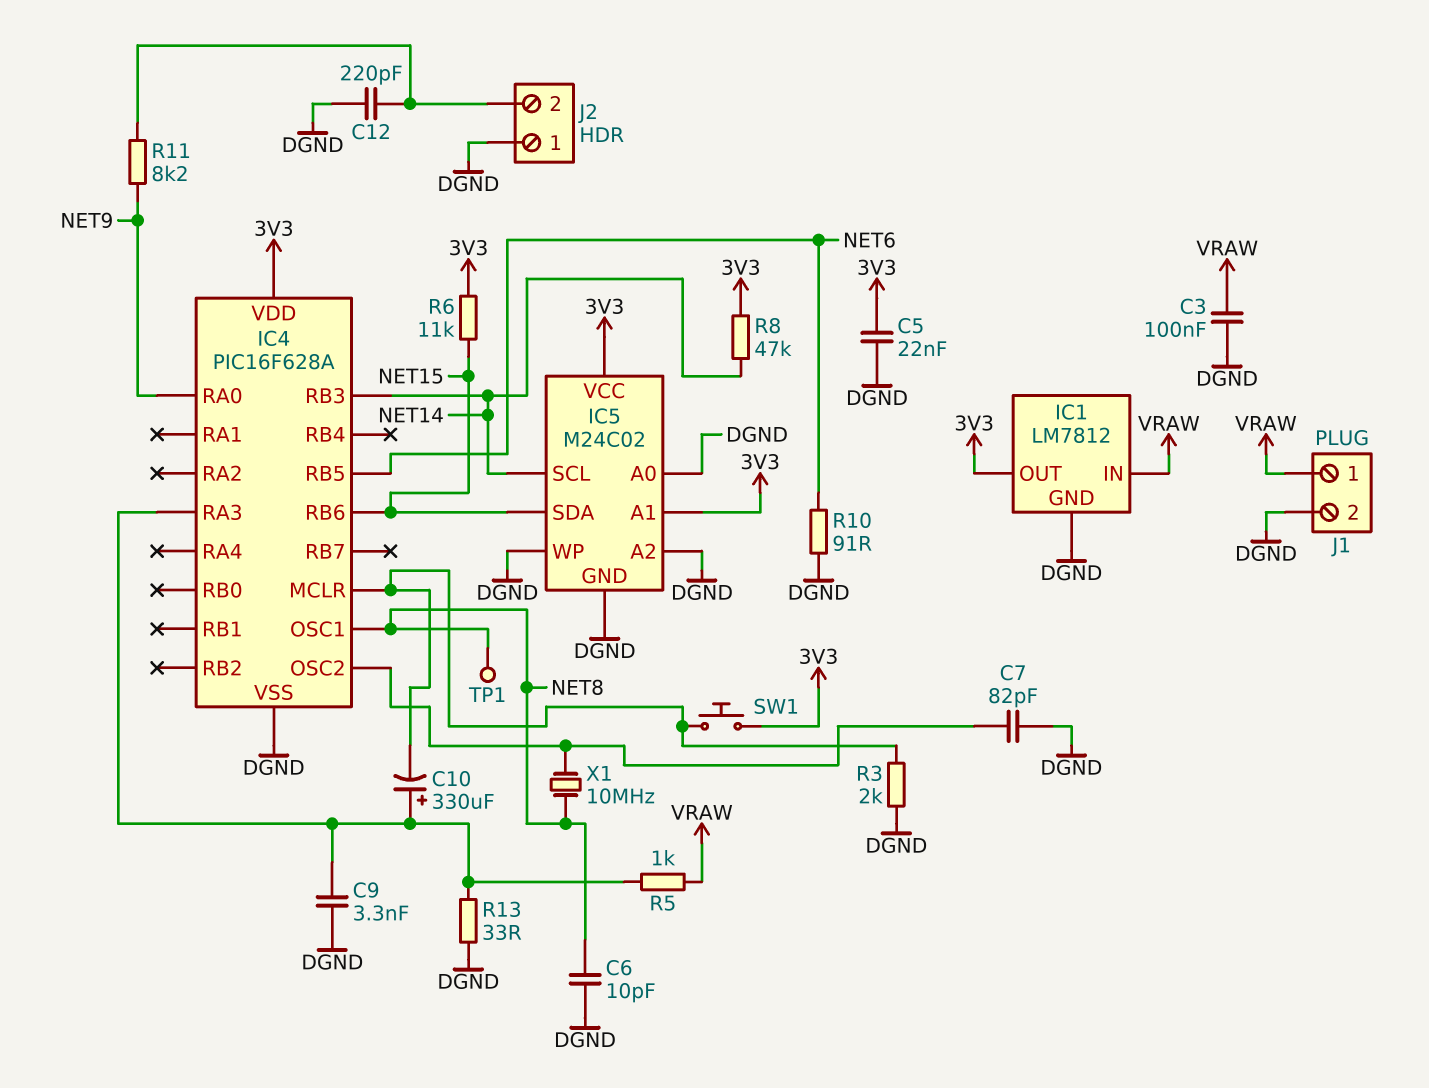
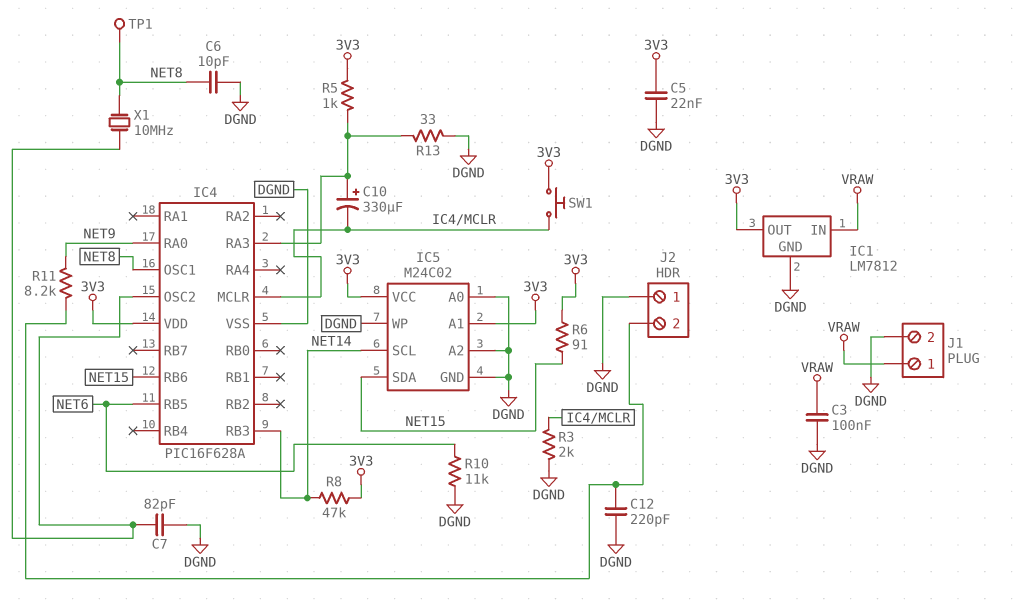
C9: 3.3nF (DGND, IC4/RA3) -> none
R5: 1k (IC4/RA3, VRAW) -> 1k (3V3, IC4/RA3)
R6: 11k (3V3, NET15) -> 91 (3V3, NET15)
R10: 91 (DGND, NET6) -> 11k (DGND, NET6)

